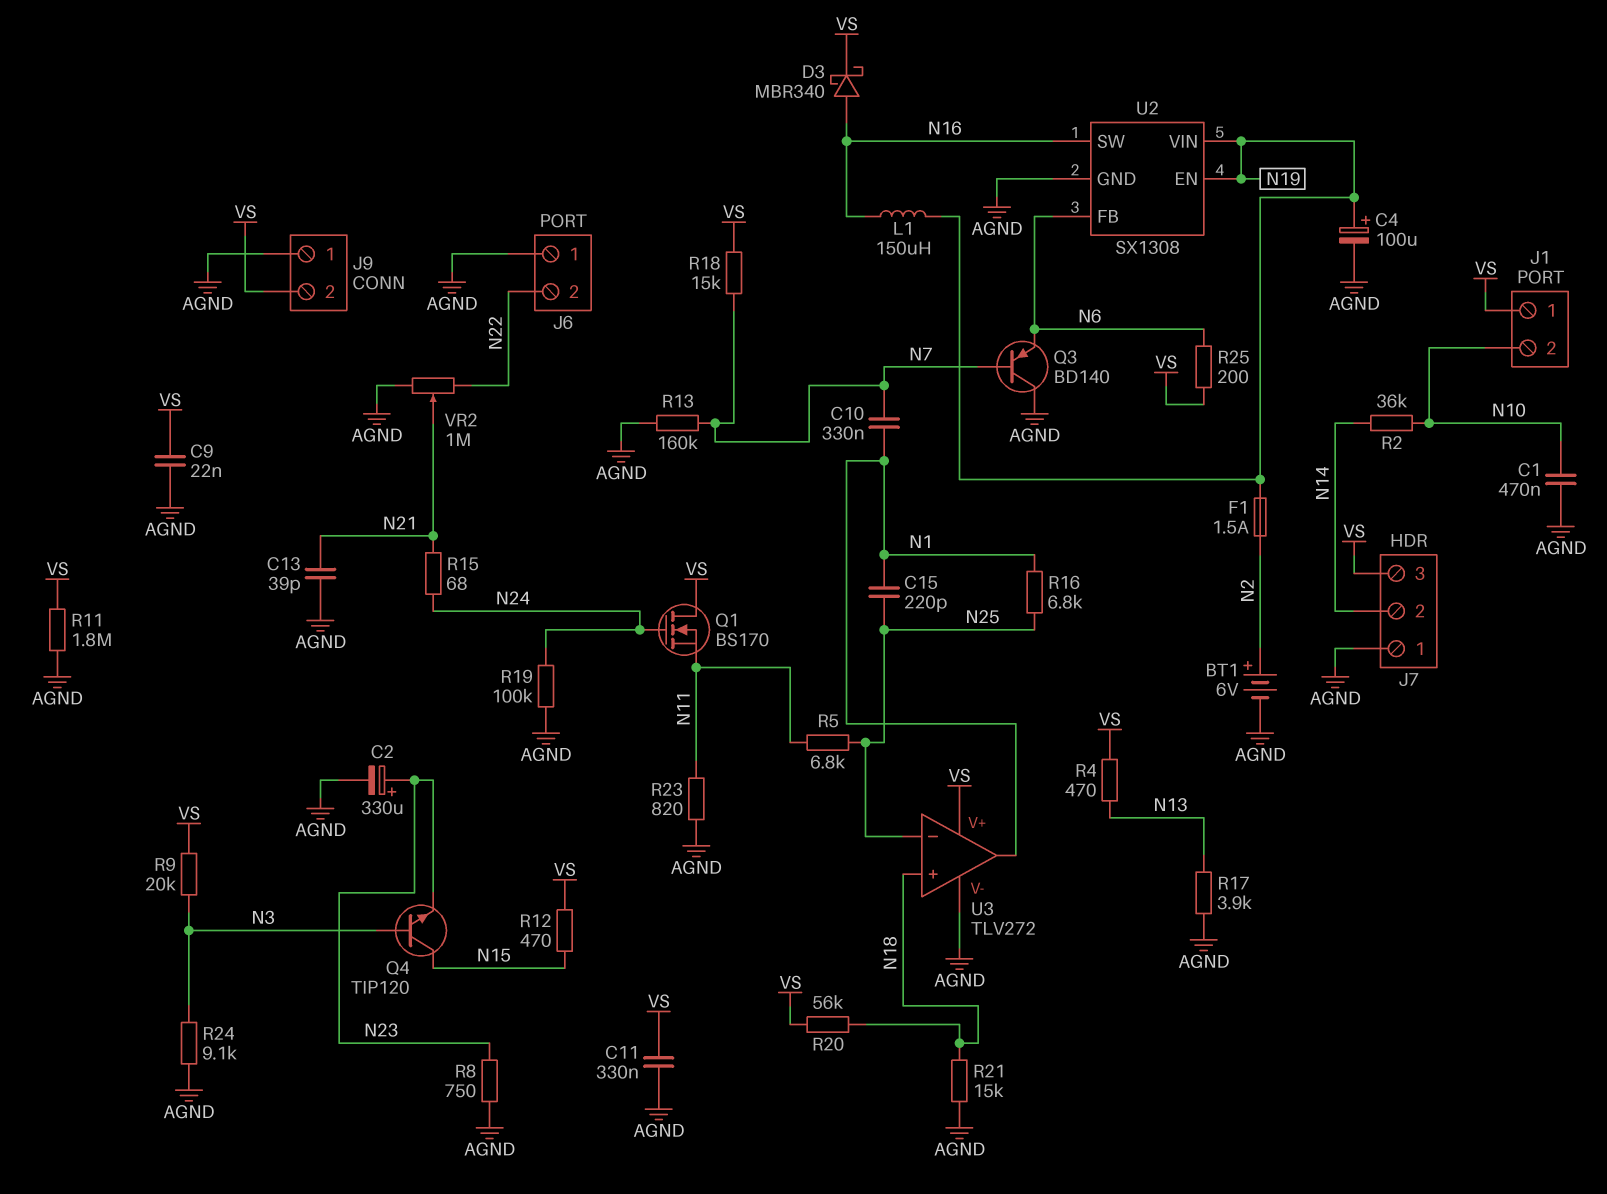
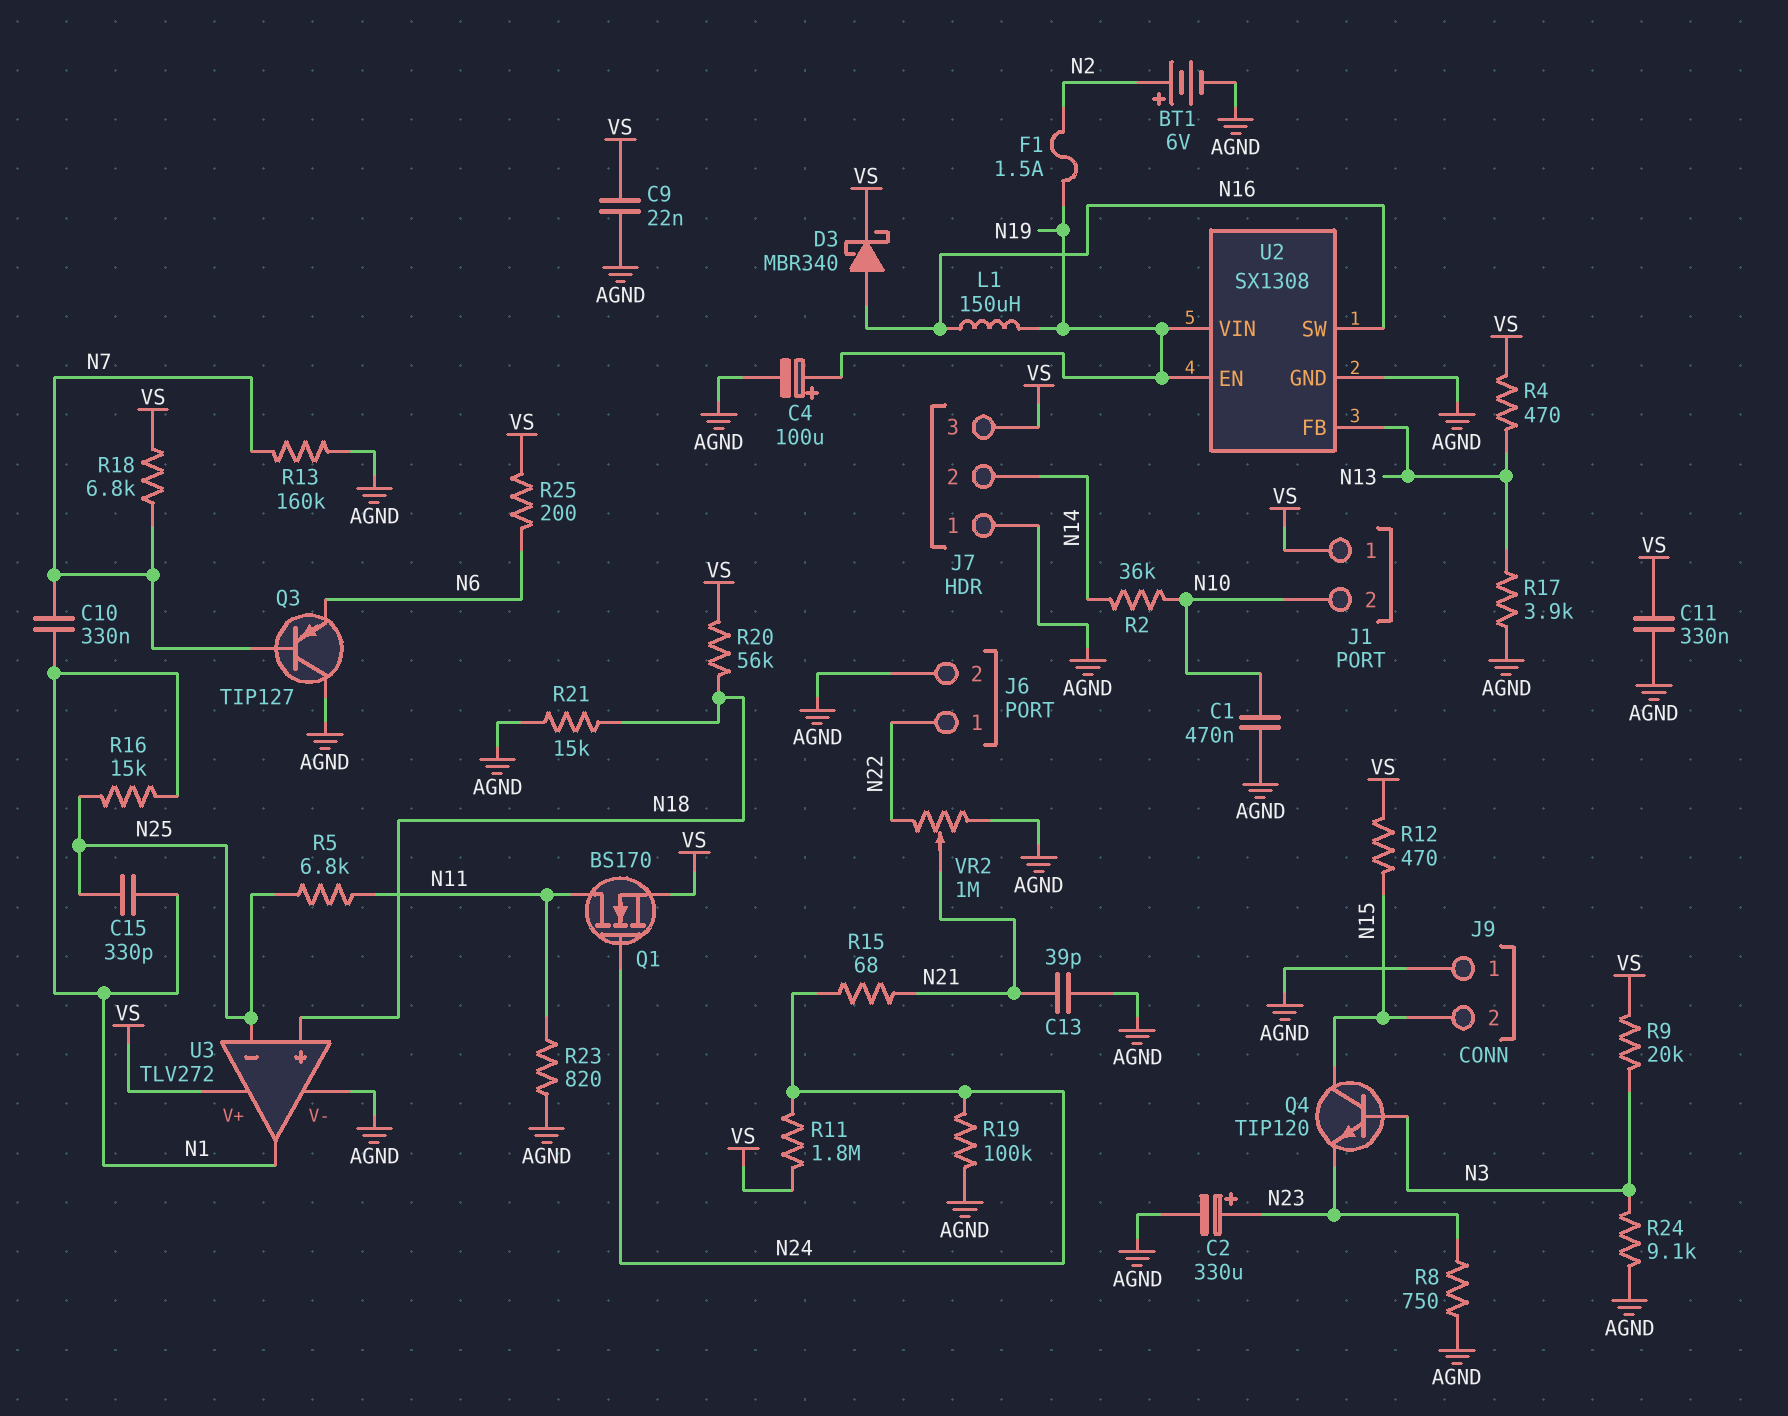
C15: 220pF (N1, N25) -> 330pF (N1, N25)
J6 pin 1: AGND -> N22
J6 pin 2: N22 -> AGND
J9 pin 2: VS -> N15
Q1: NMOS BS170 (G N24, D VS, S N11) -> NMOS BS170 (G N24, D N11, S VS)
Q3: PNP BD140 (B N7, C AGND, E N6) -> PNP TIP127 (B N7, C AGND, E N6)
R11: 1.8M (AGND, VS) -> 1.8M (N24, VS)
R16: 6.8k (N1, N25) -> 15k (N1, N25)
R18: 15k (N7, VS) -> 6.8k (N7, VS)
U2 pin FB: N6 -> N13

